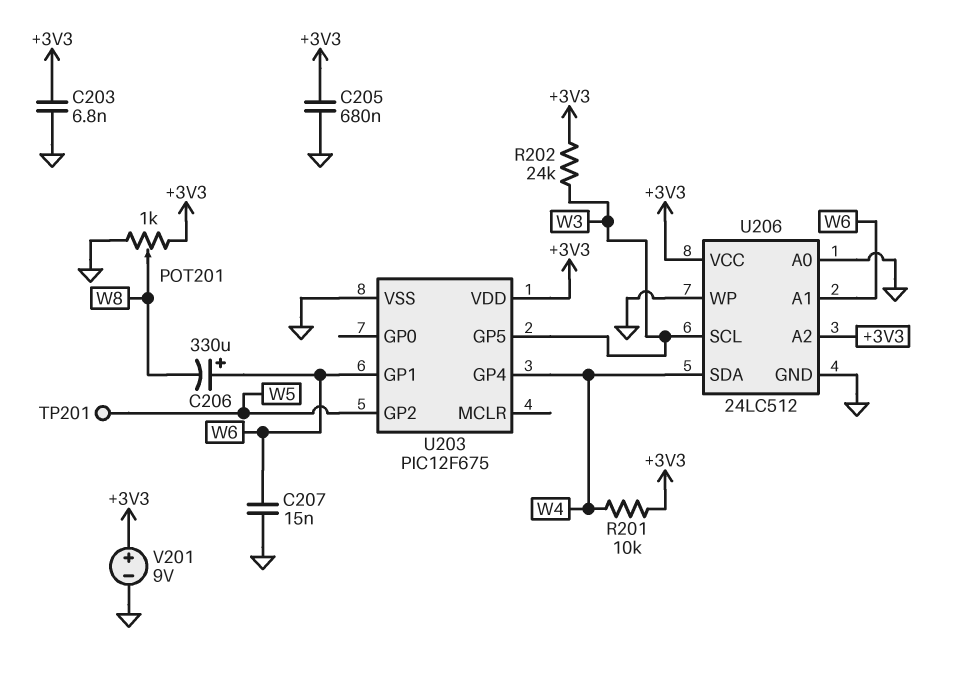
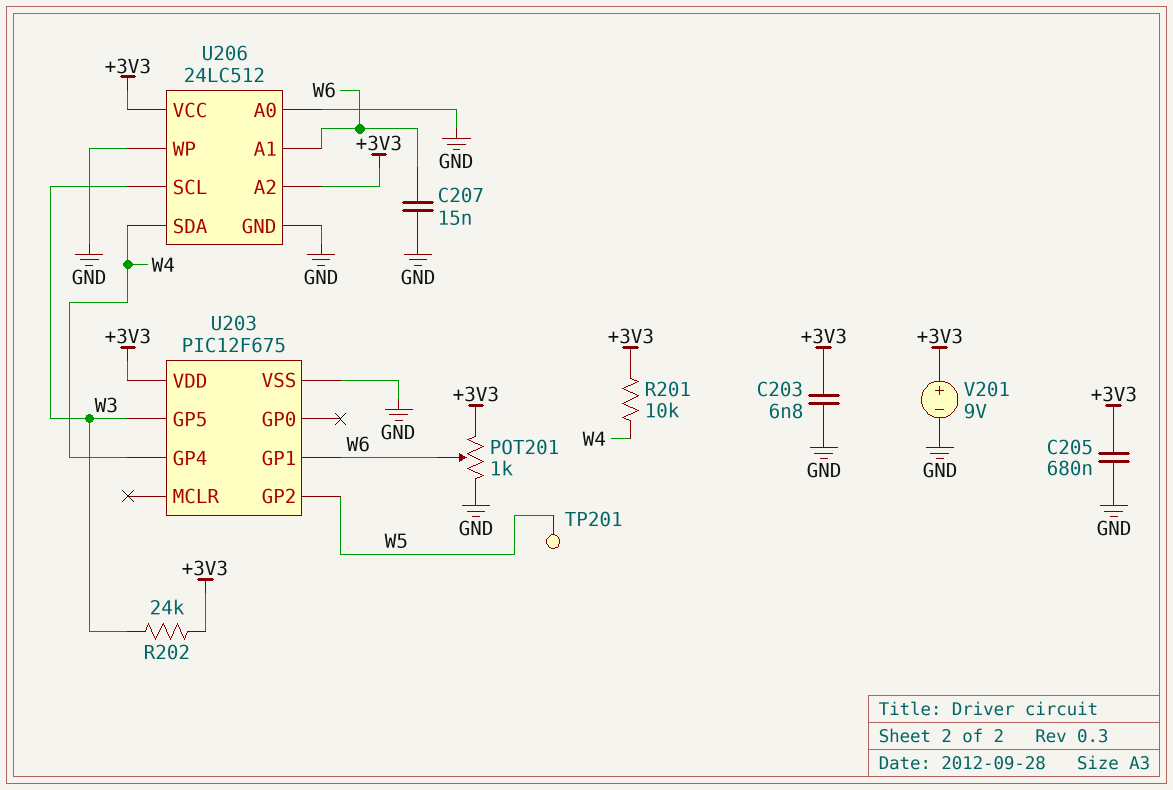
C206: 330uF (plus W6, minus W8) -> none
POT201: 1k (+3V3, GND, wiper W8) -> 1k (+3V3, GND, wiper W6)

